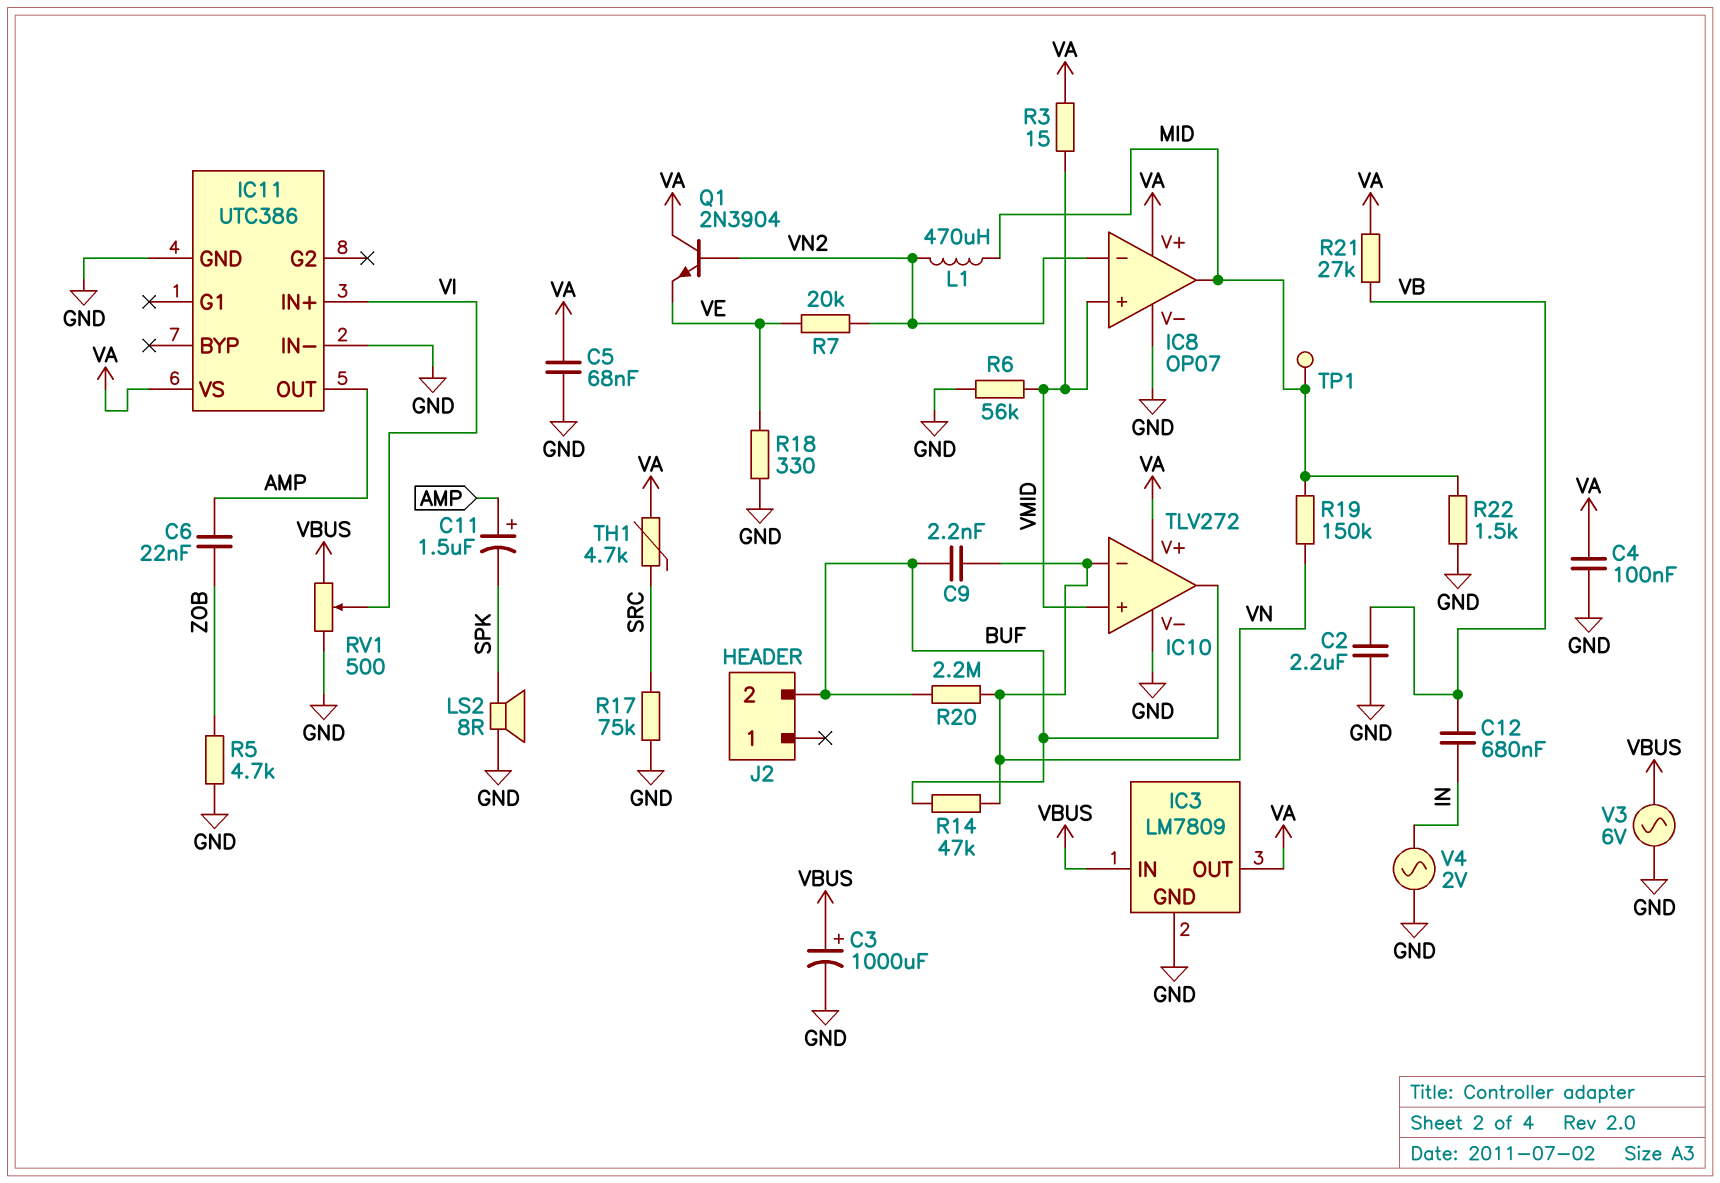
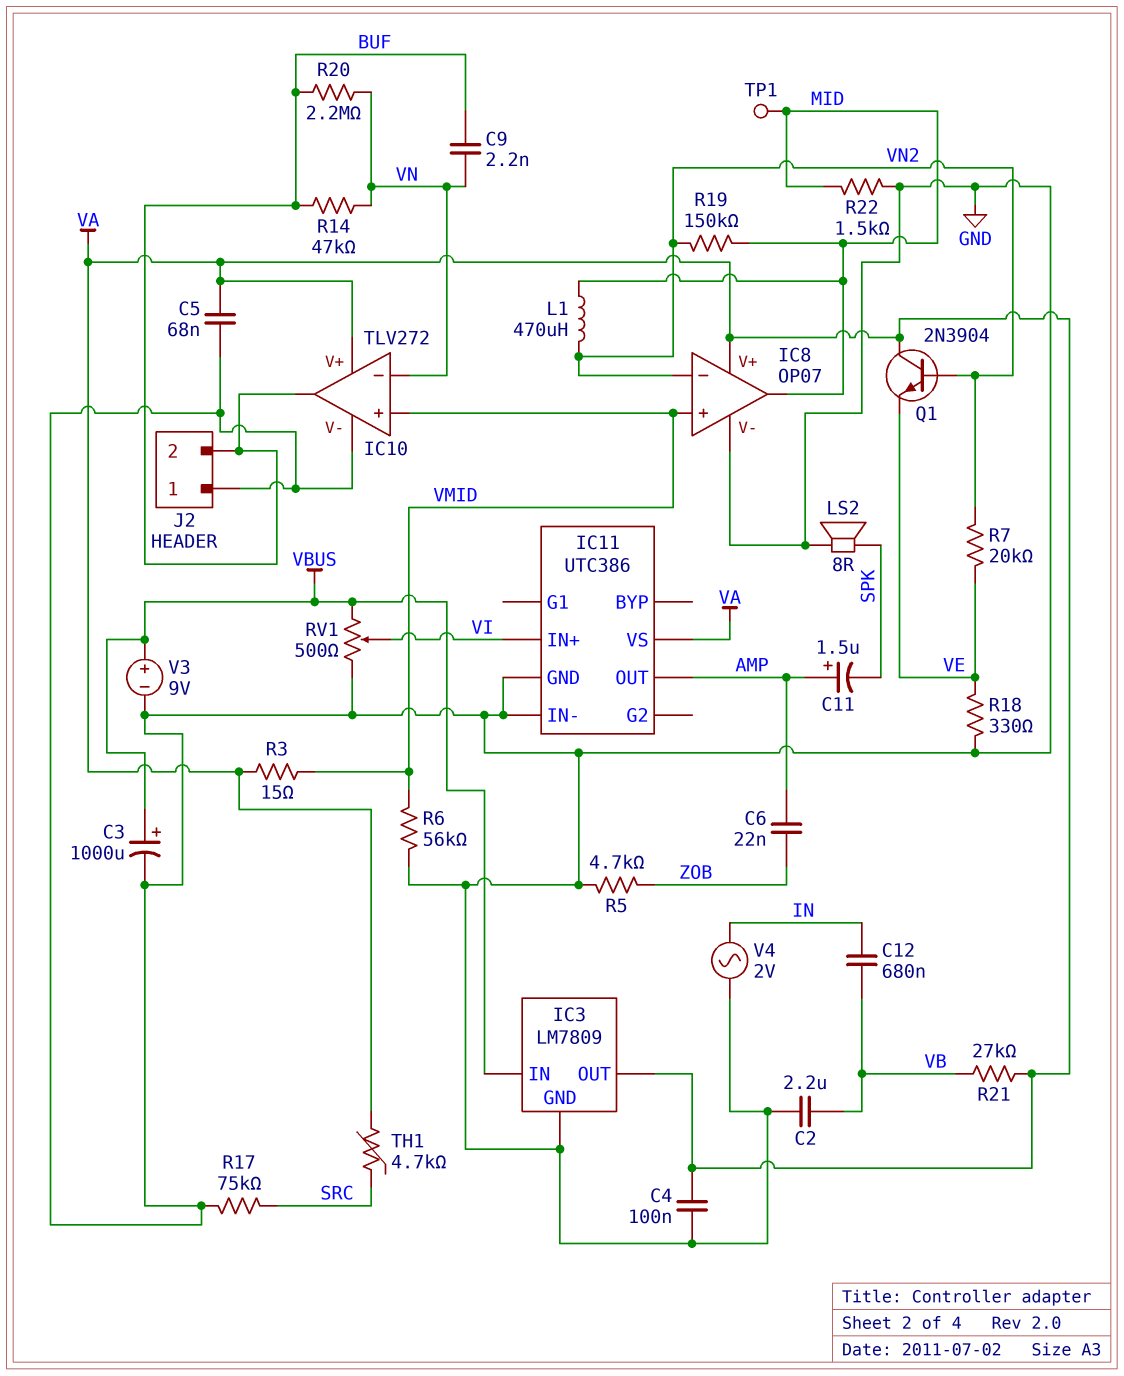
J2 pin 1: none -> GND
R19: 150k (MID, VN) -> 150k (MID, VN2)
V3: AC 6V (GND, VBUS) -> 9V (plus VBUS, minus GND)

